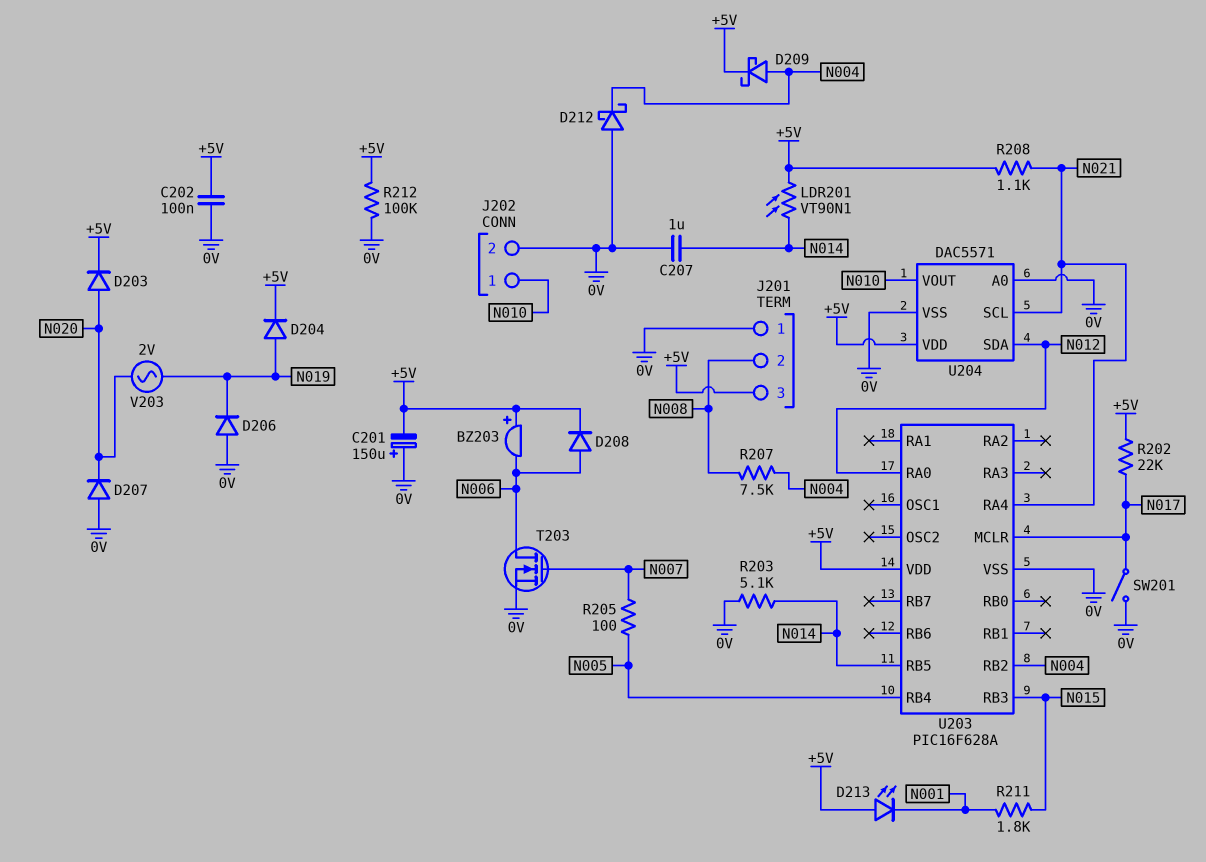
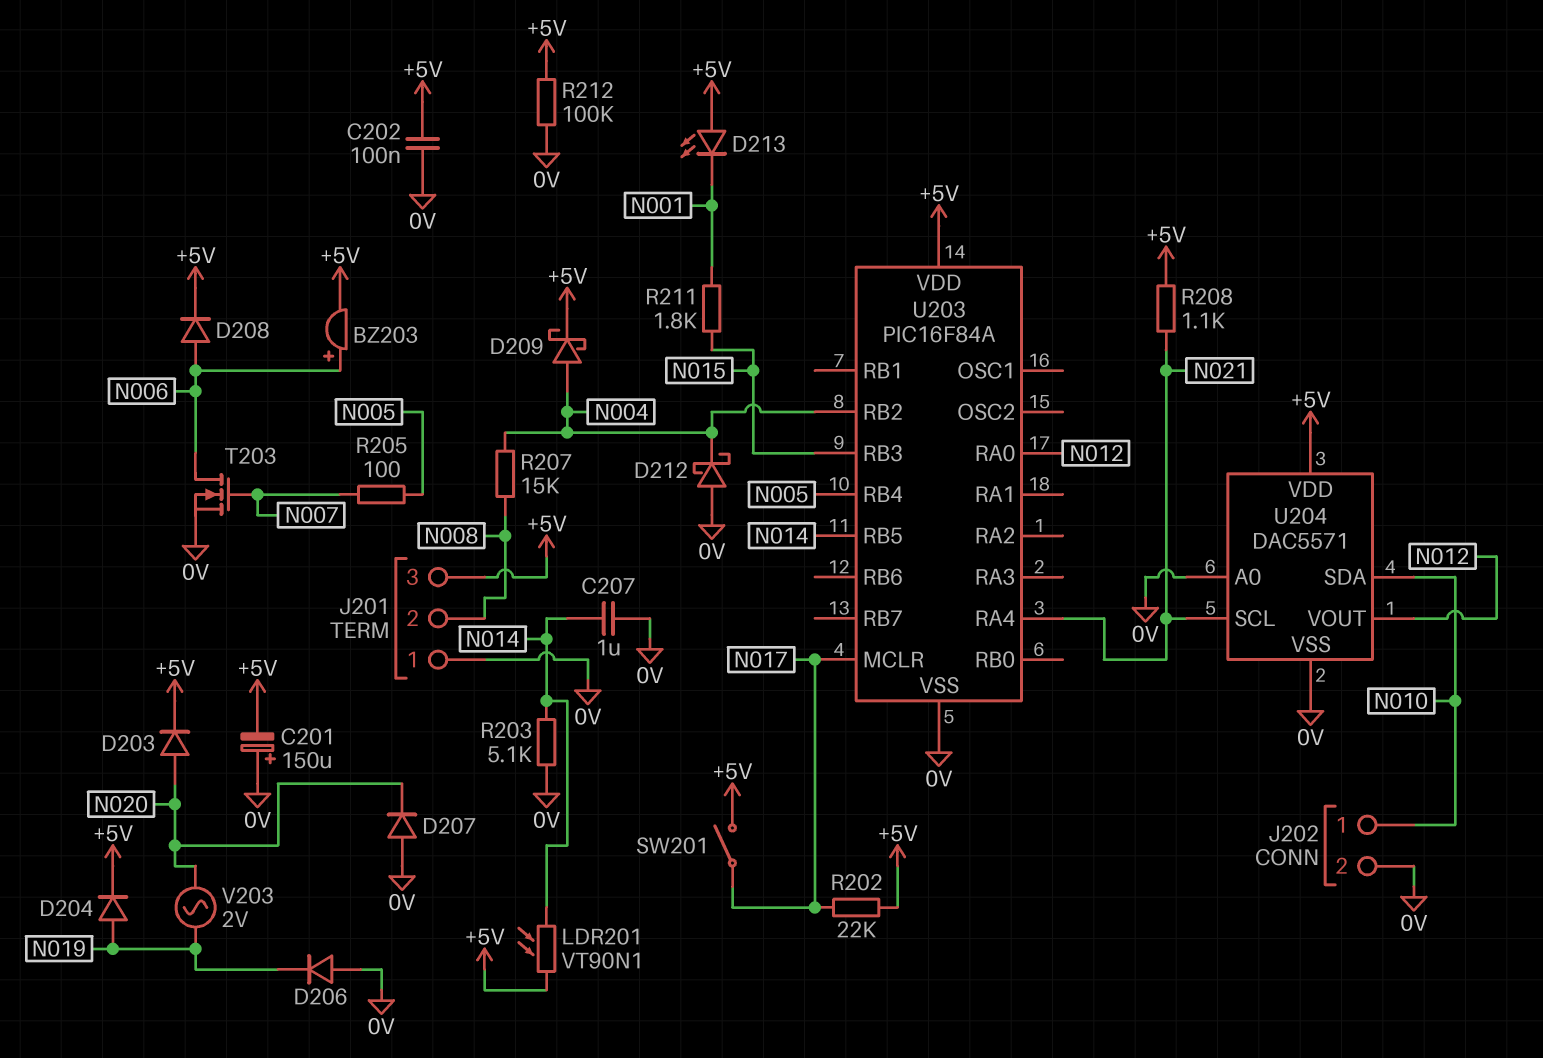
BZ203: buzzer (plus +5V, minus N006) -> buzzer (plus N006, minus +5V)
R207: 7.5k (N004, N008) -> 15k (N004, N008)
SW201: switch (0V, N017) -> switch (+5V, N017)
U203: PIC16F628A -> PIC16F84A
U204 pin SDA: N012 -> N010
U204 pin VOUT: N010 -> N012

